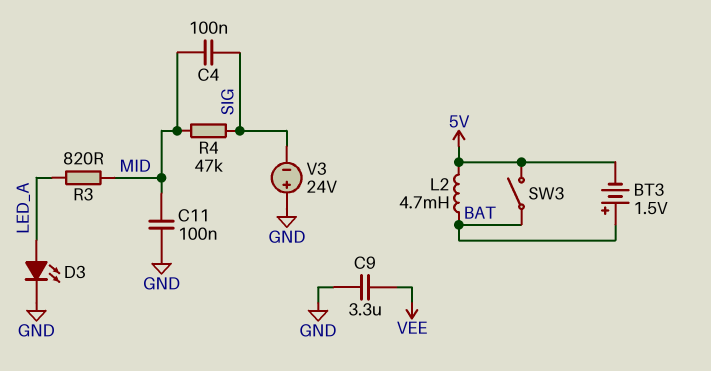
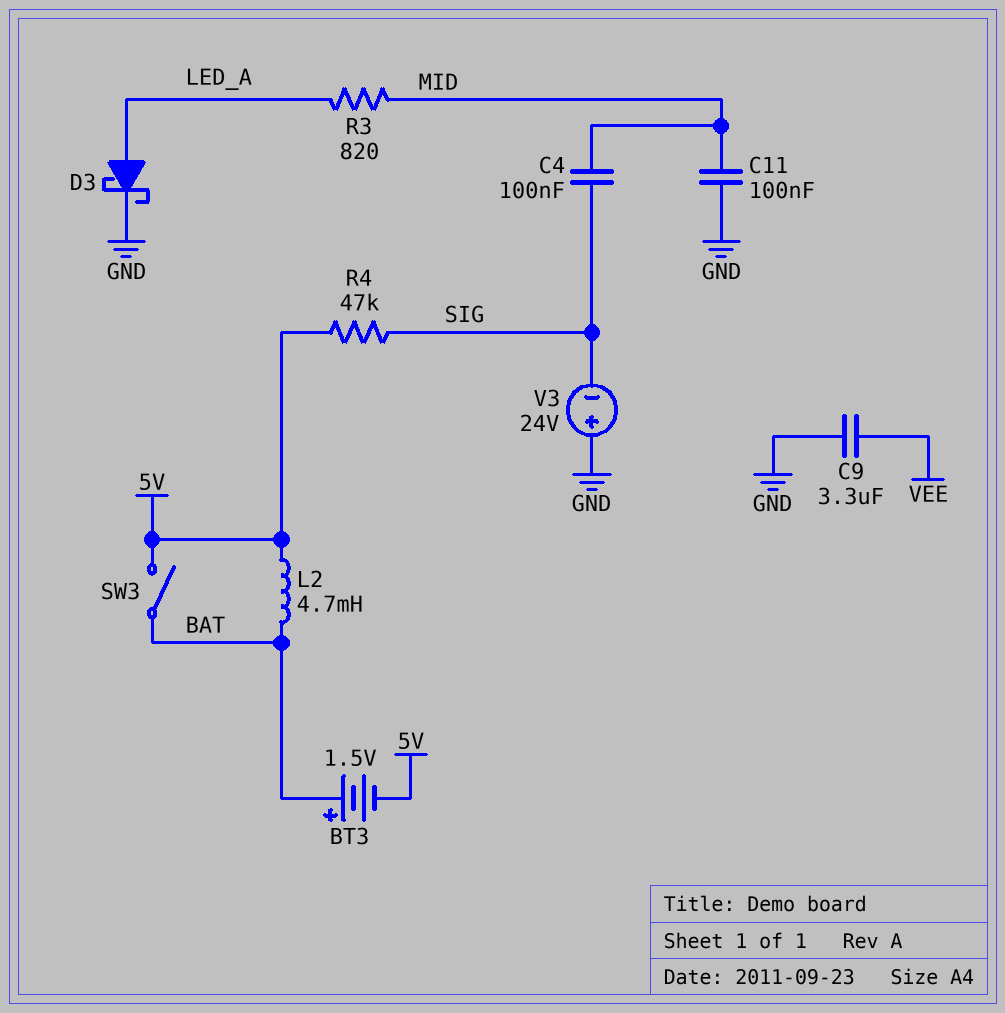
D3: LED (A LED_A, K GND) -> schottky (A LED_A, K GND)
R4: 47k (MID, SIG) -> 47k (5V, SIG)

